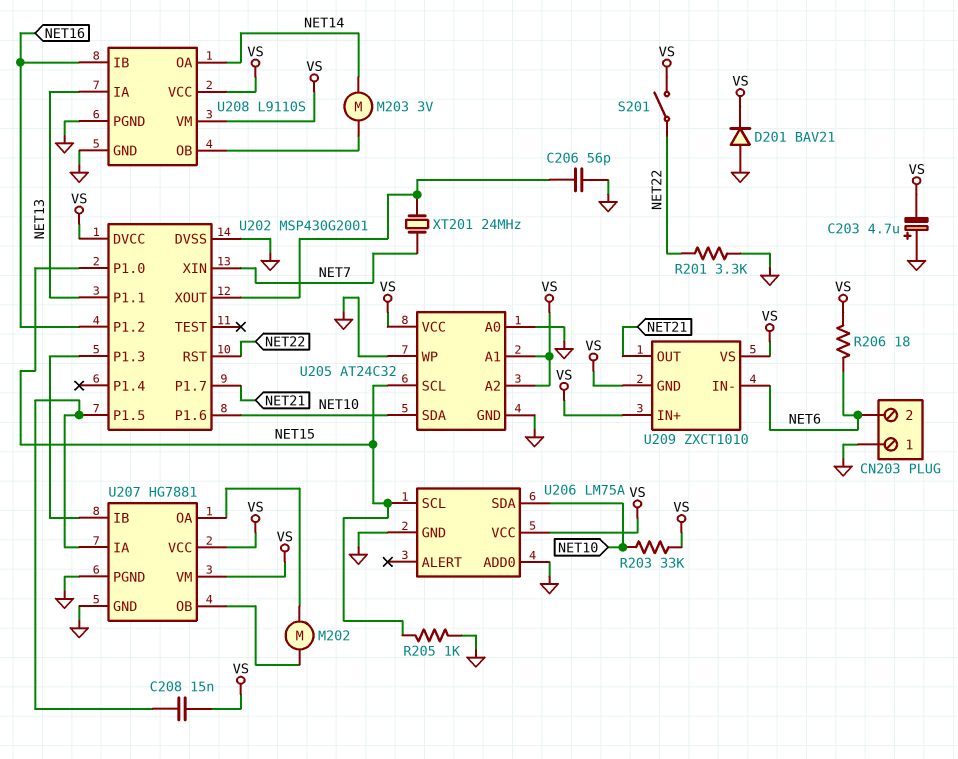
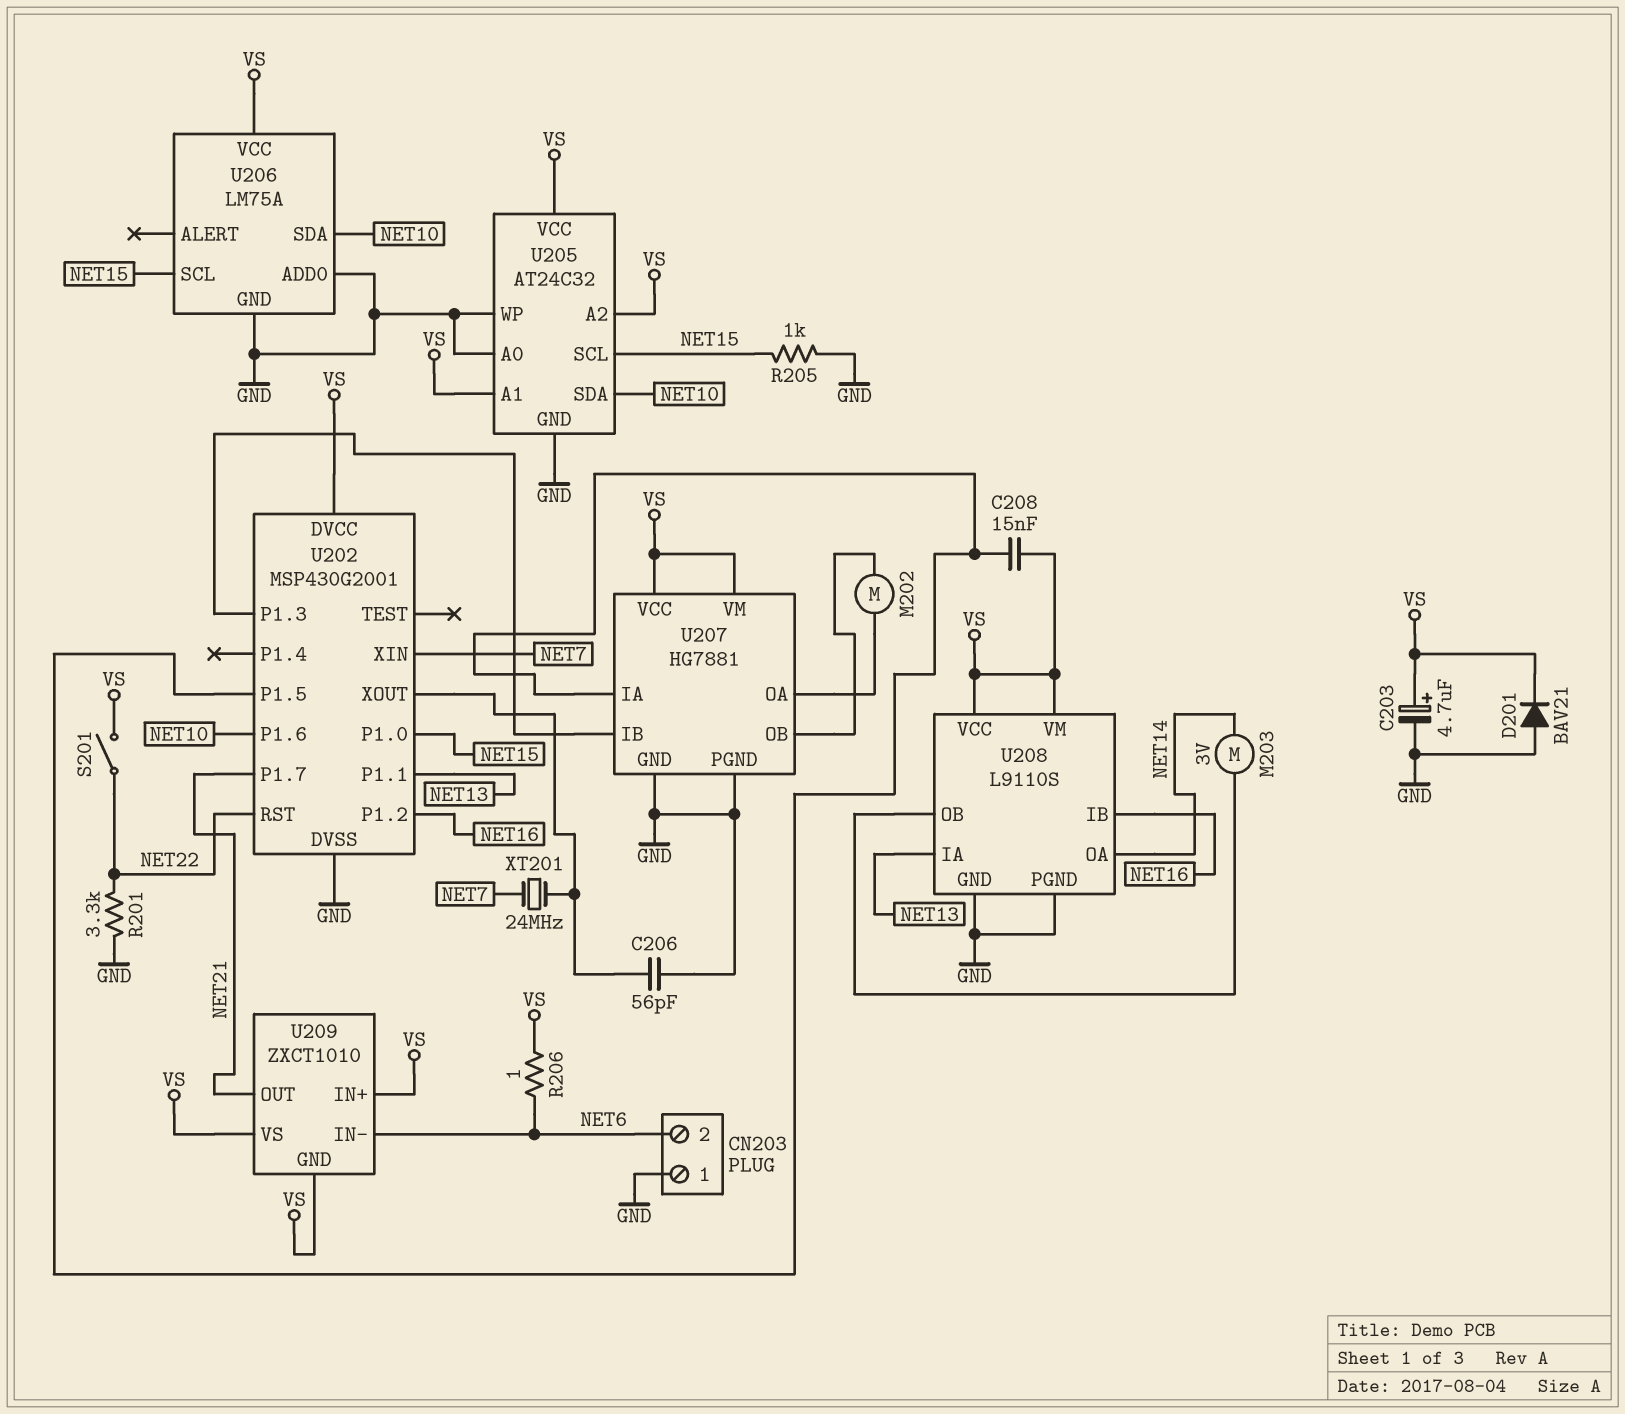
C203: 4.7uF (plus GND, minus VS) -> 4.7uF (plus VS, minus GND)
R203: 33k (NET10, VS) -> none
R206: 18 (NET6, VS) -> 1 (NET6, VS)

